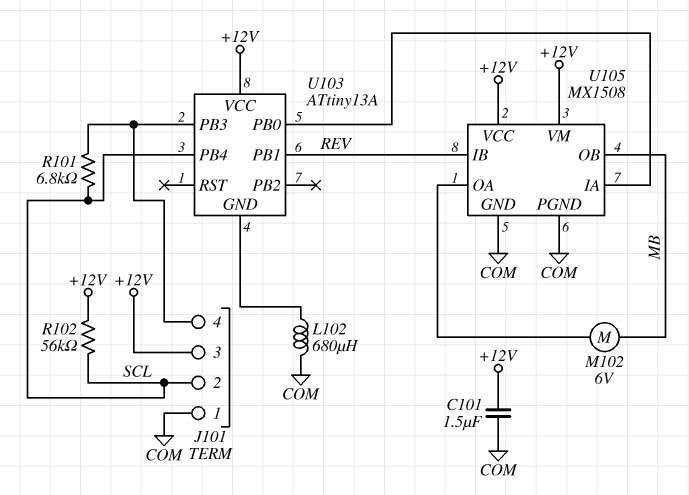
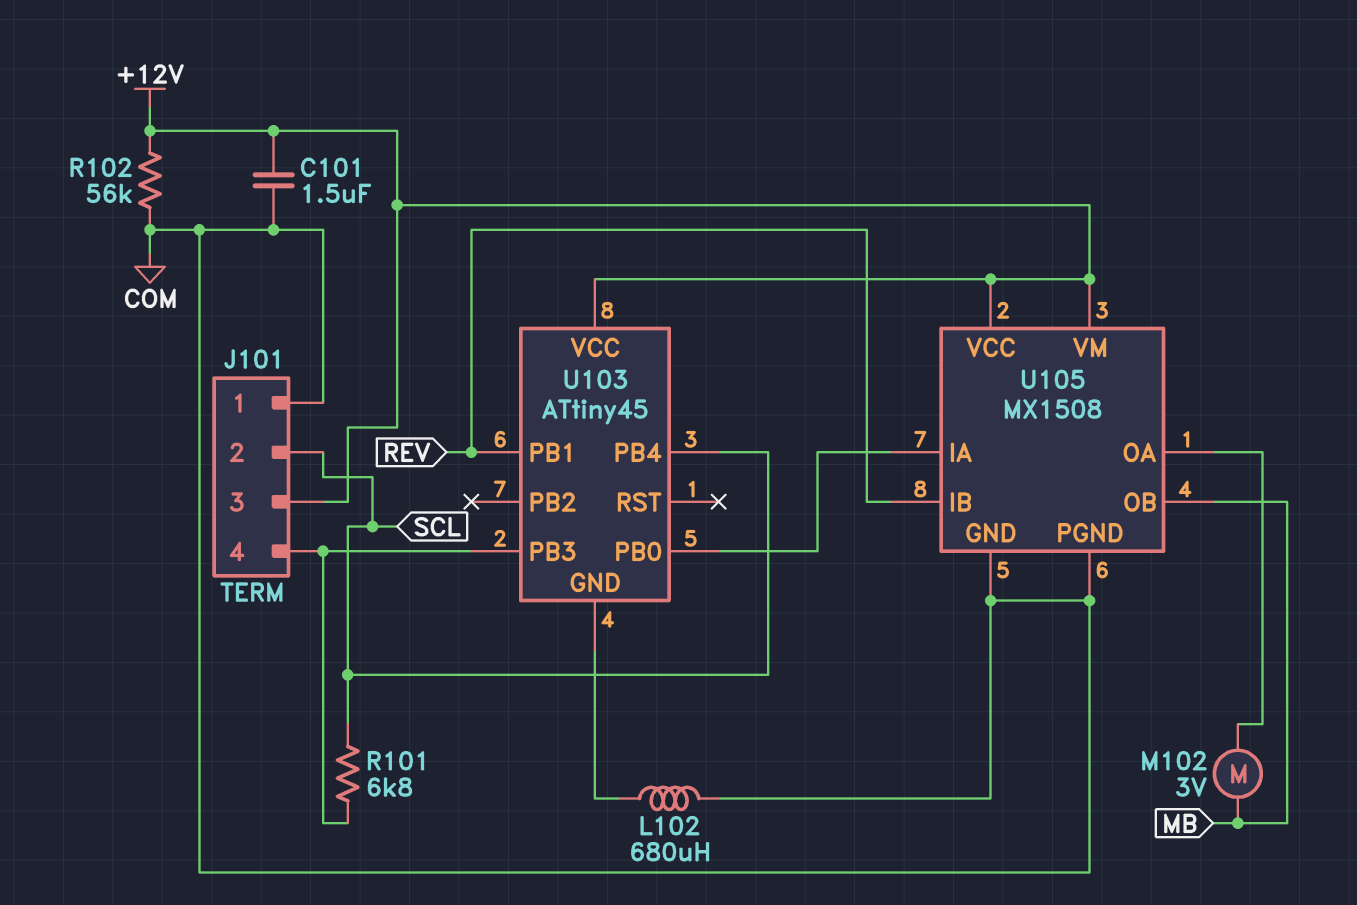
M102: motor 6V (MB, U105/OA) -> motor 3V (MB, U105/OA)
R102: 56k (+12V, SCL) -> 56k (+12V, COM)
U103: ATtiny13A -> ATtiny45

